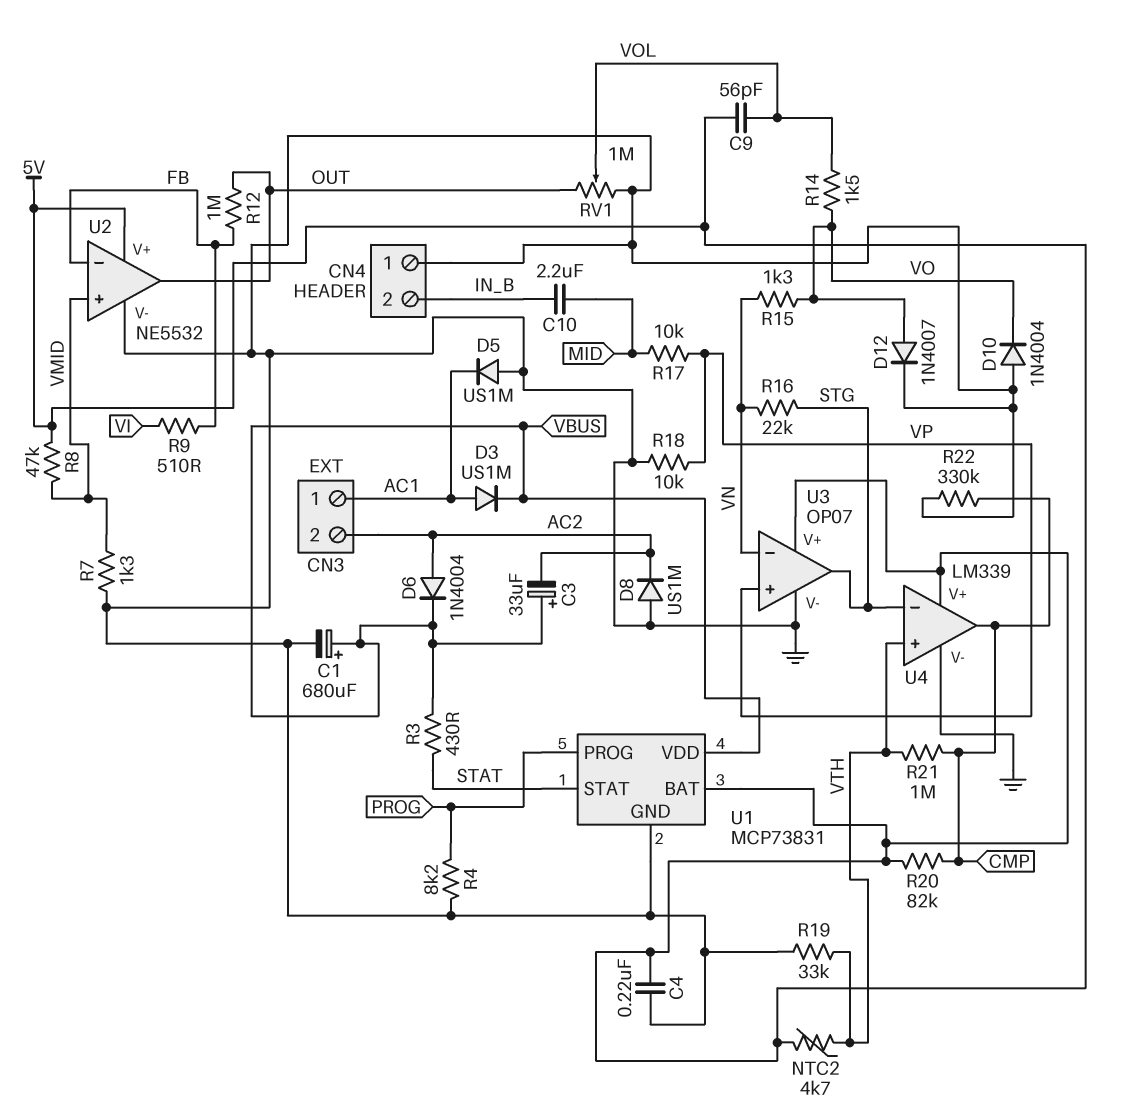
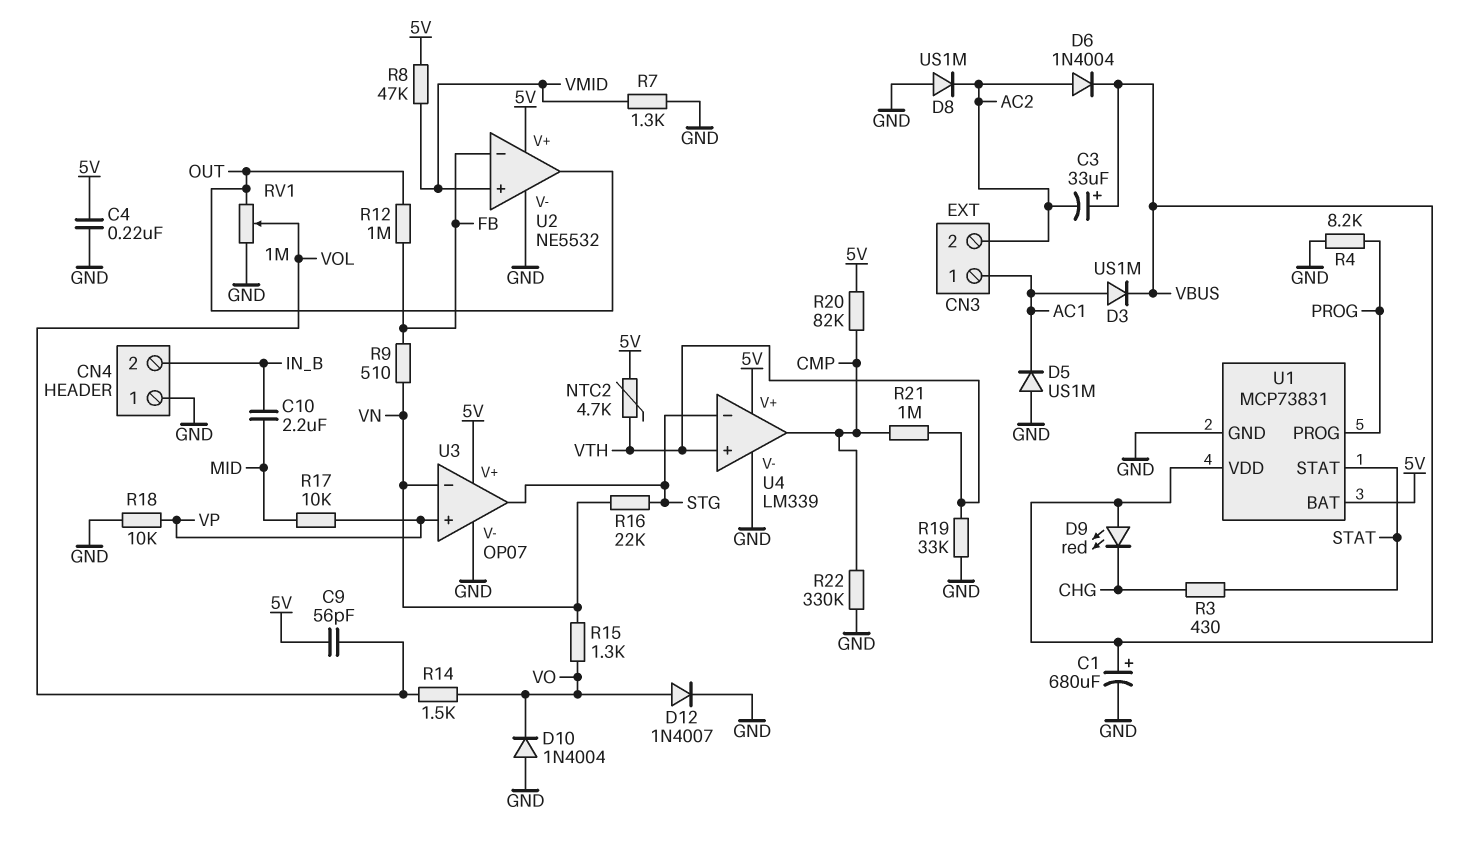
D9: none -> LED red (A VBUS, K CHG)
R3: 430 (STAT, VBUS) -> 430 (CHG, STAT)
R9: 510 (FB, VI) -> 510 (FB, VN)

